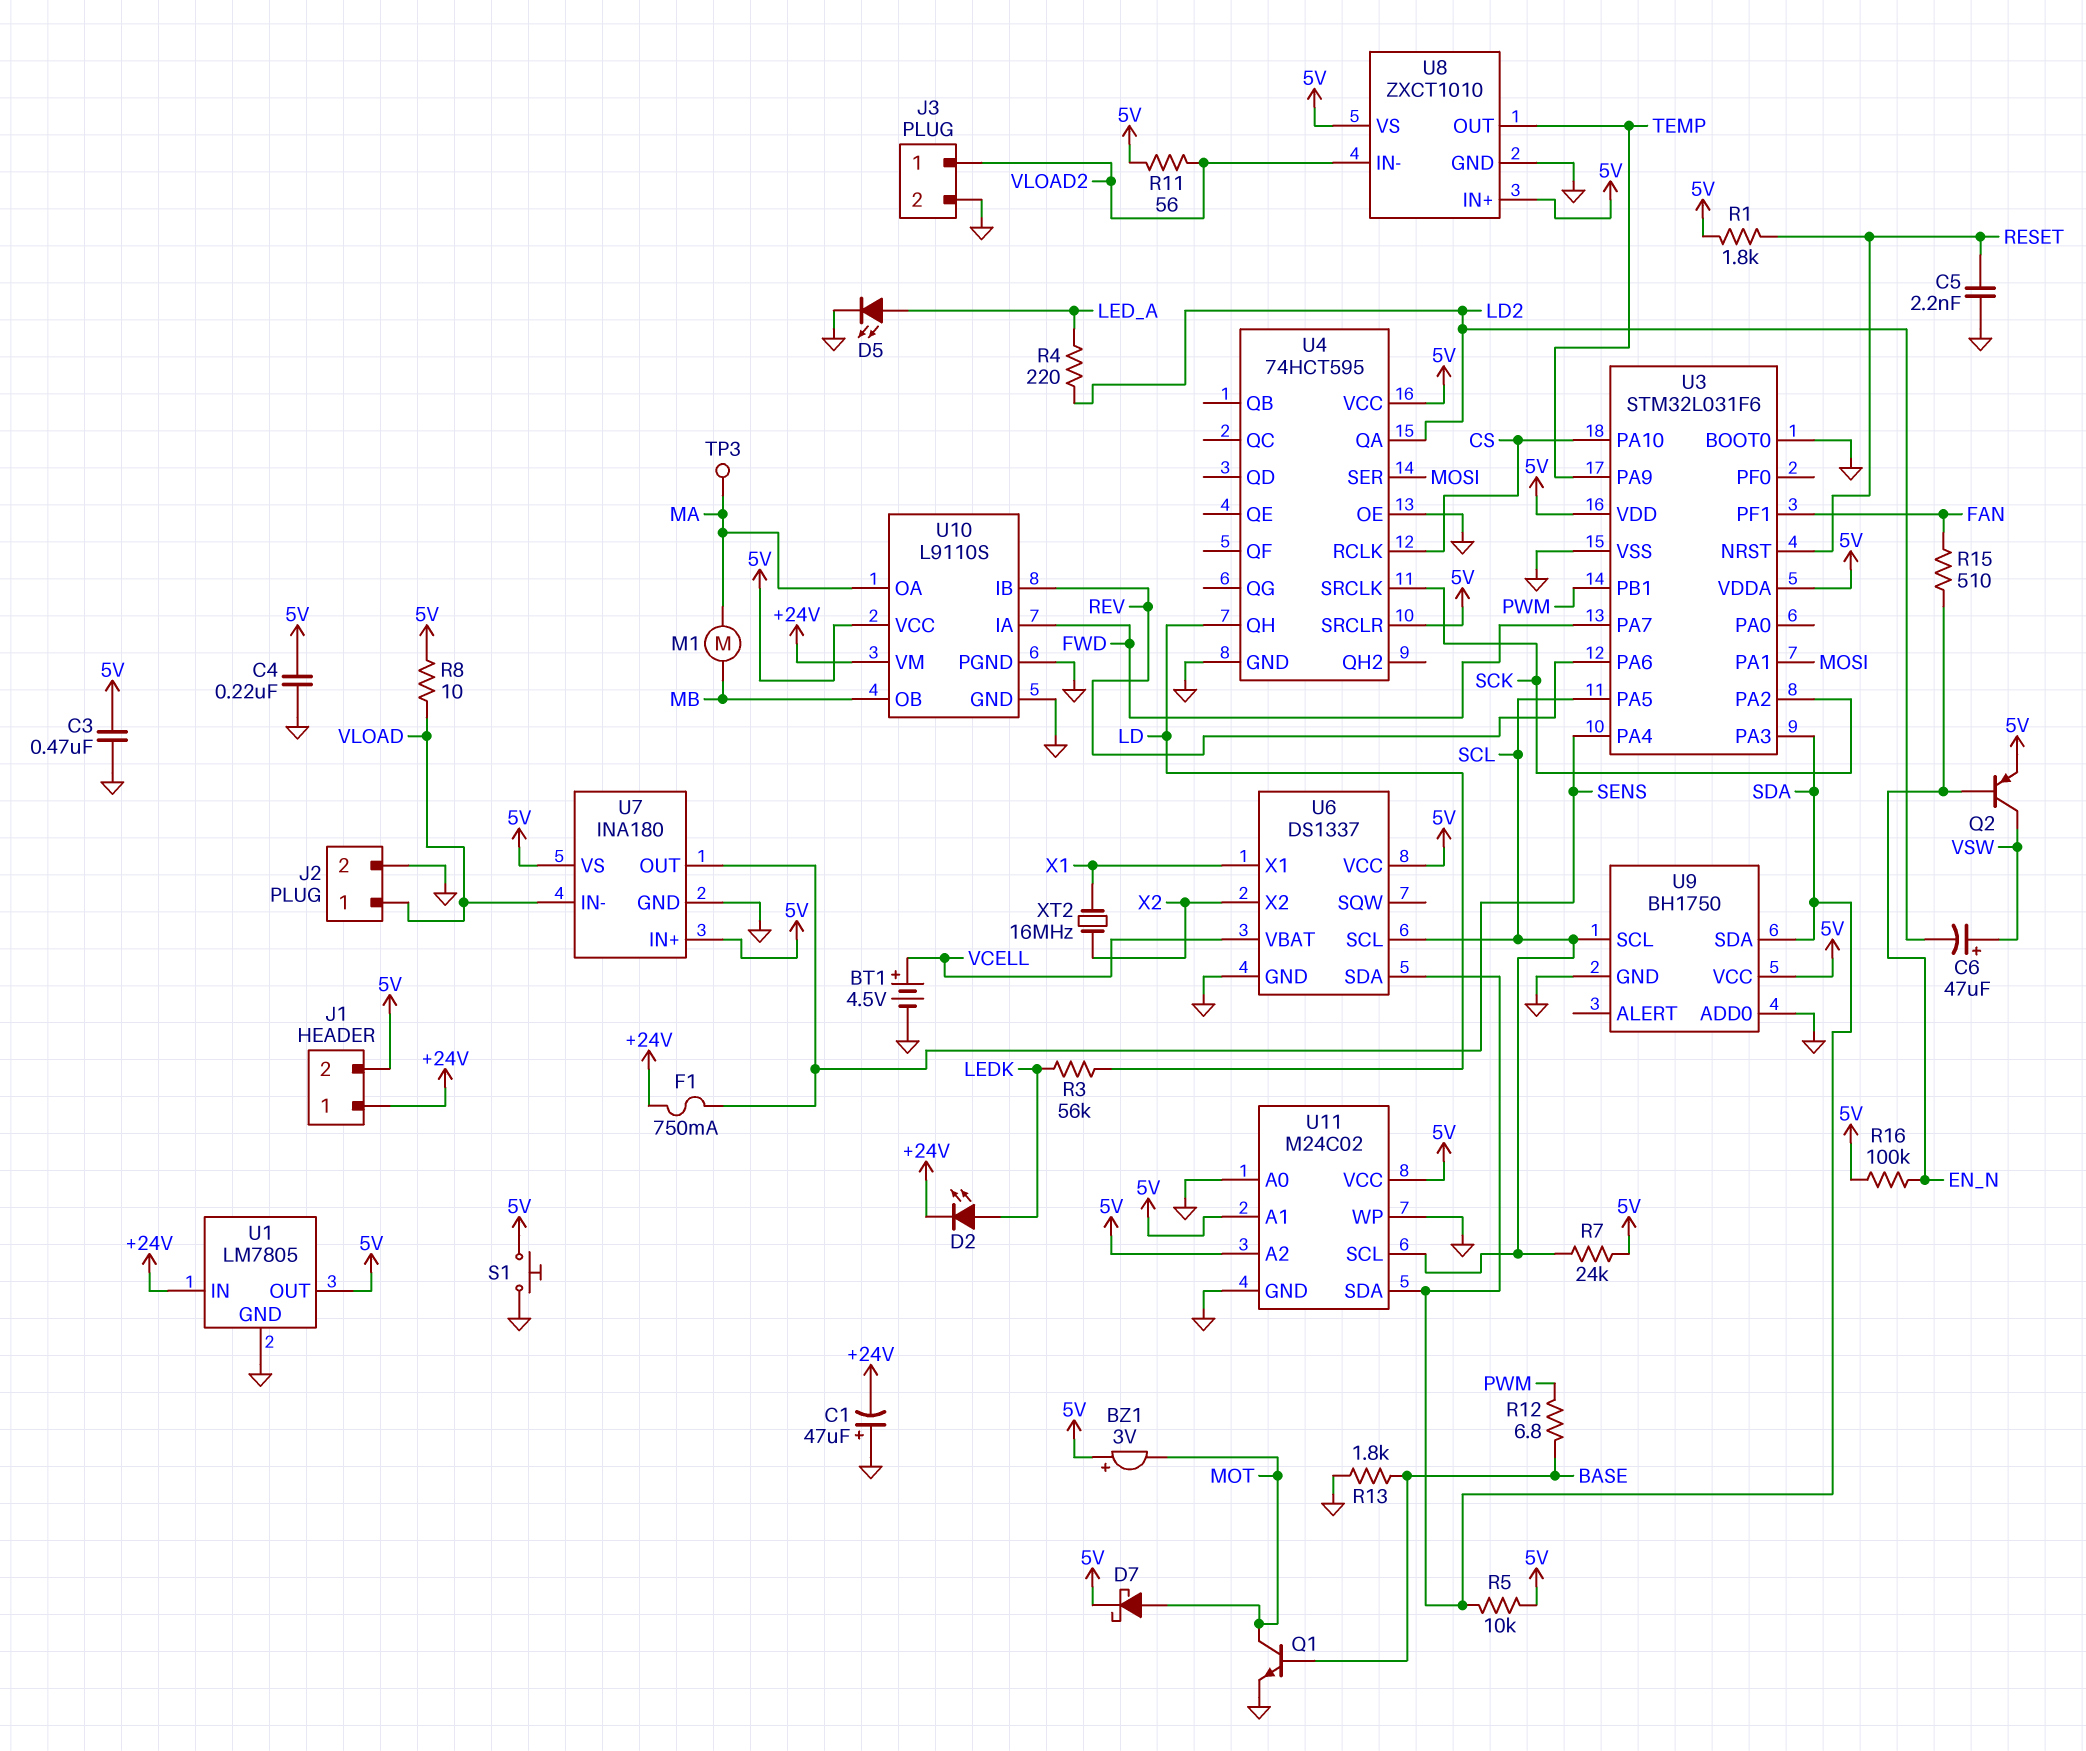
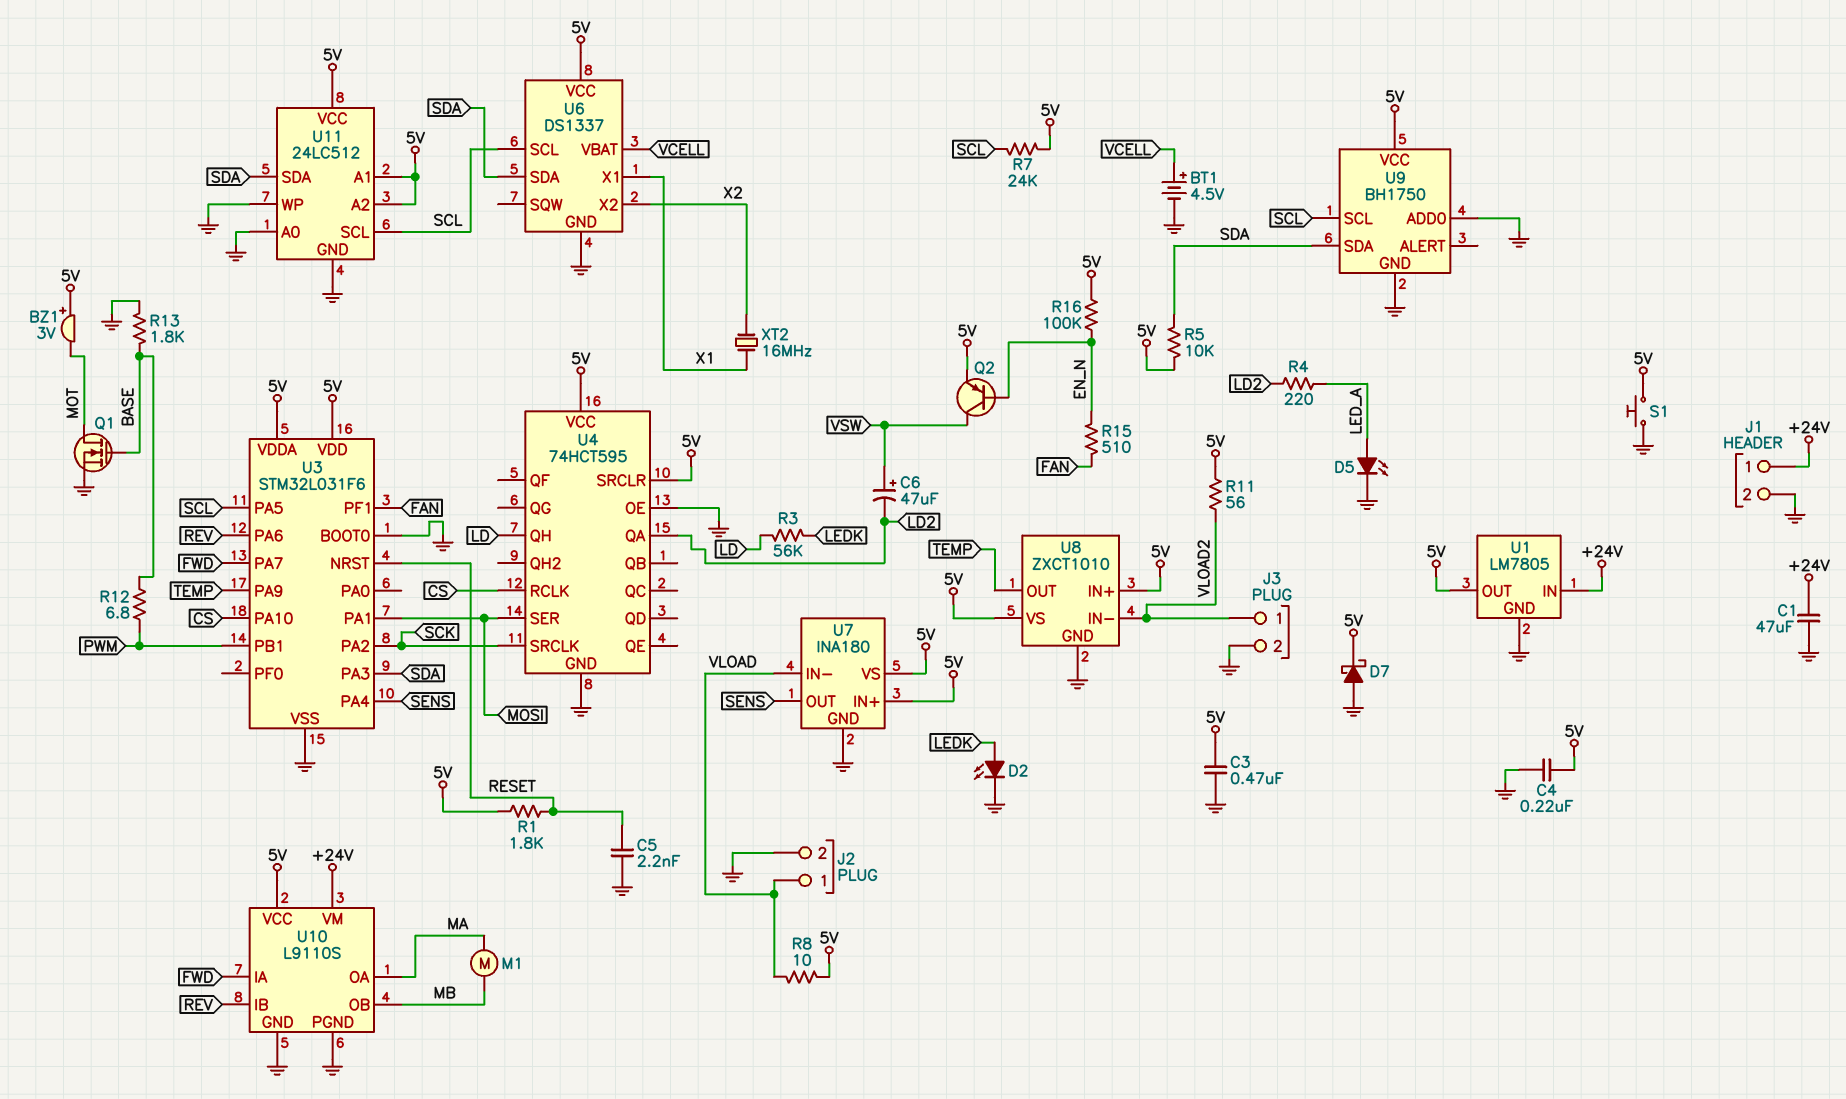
C1: 47uF (plus GND, minus +24V) -> 47uF (+24V, GND)
D2: LED (A LEDK, K +24V) -> LED (A LEDK, K GND)
D7: schottky (A MOT, K 5V) -> schottky (A GND, K 5V)
F1: 750mA (+24V, SENS) -> none
J1 pin 2: 5V -> GND
Q1: NPN (B BASE, C MOT, E GND) -> NMOS (G BASE, D MOT, S GND)
TP3: test point (MA) -> none
U11: M24C02 -> 24LC512

